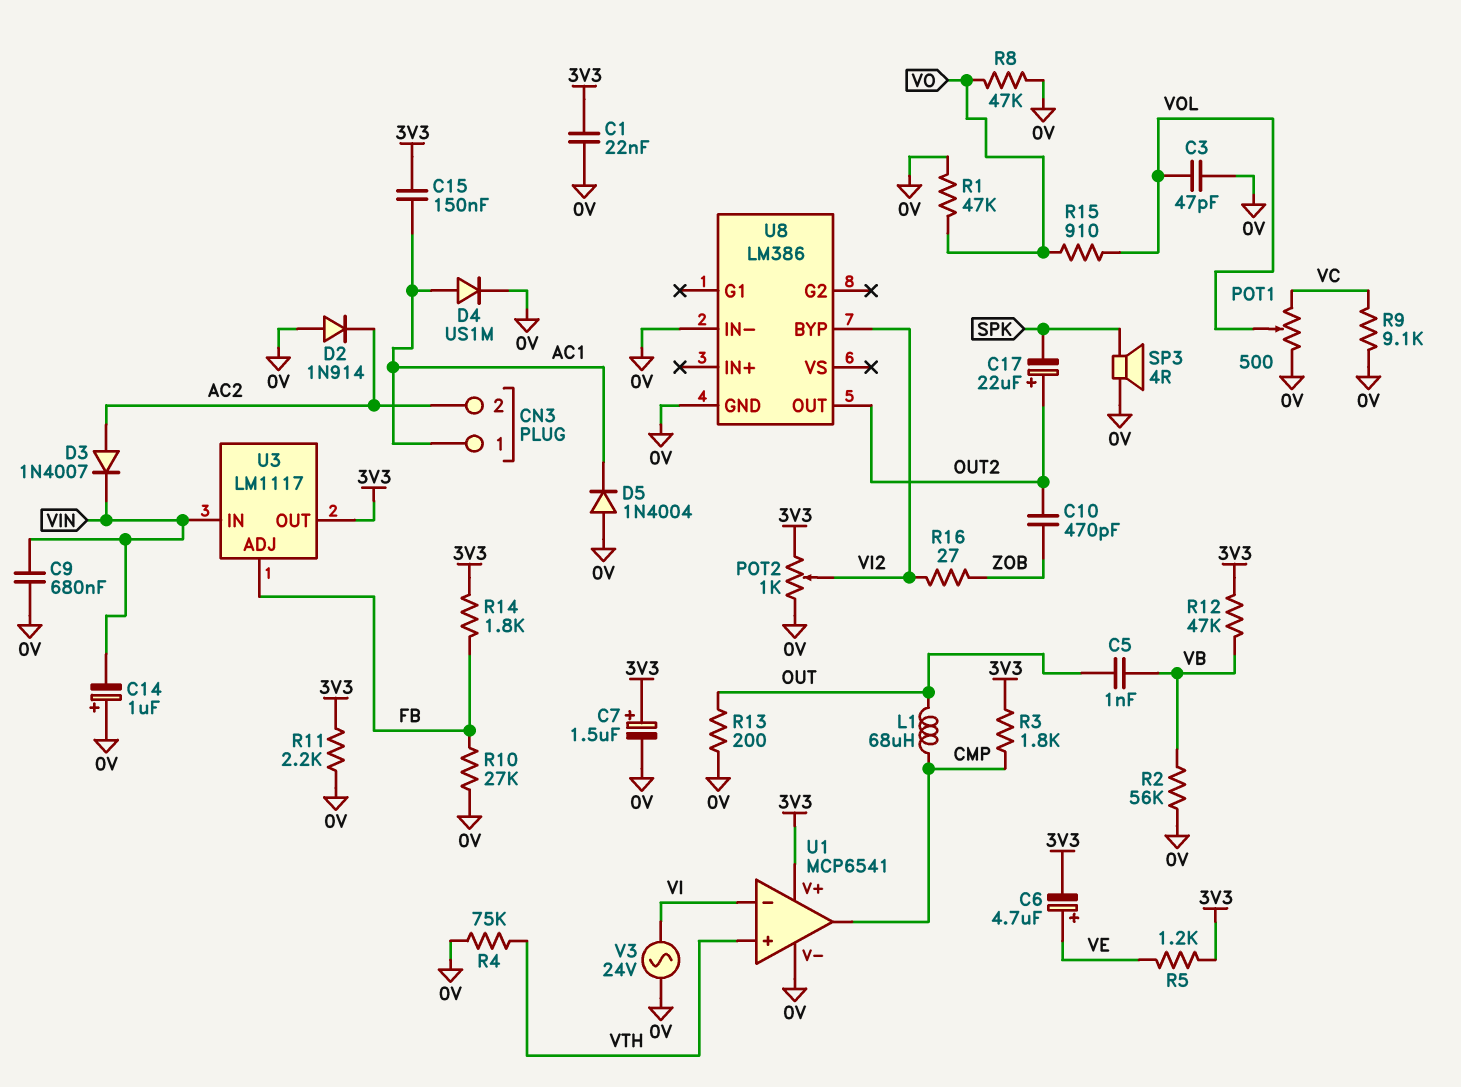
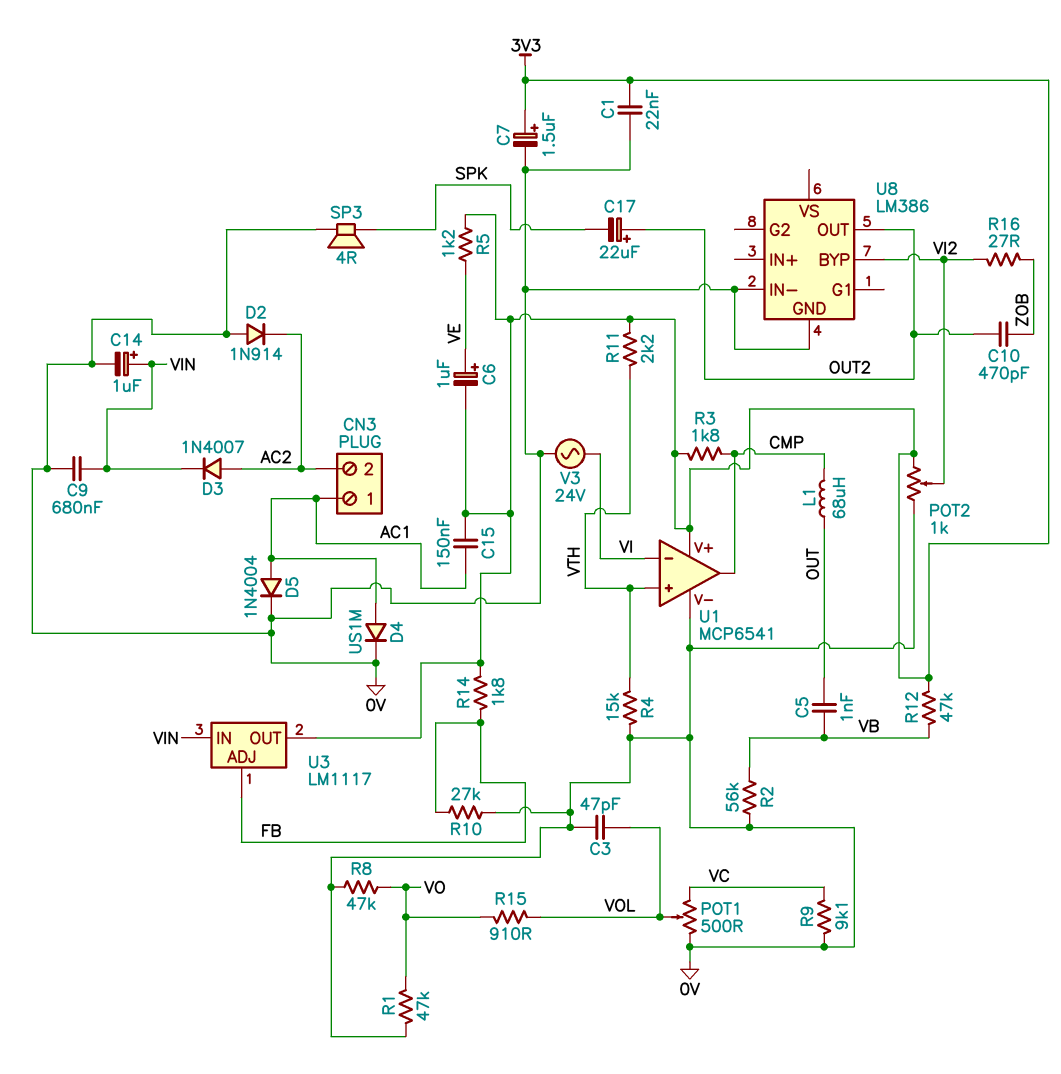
C6: 4.7uF (plus VE, minus 3V3) -> 1uF (plus VE, minus 3V3)
C14: 1uF (plus 0V, minus VIN) -> 1uF (plus VIN, minus 0V)
D5: diode 1N4004 (A 0V, K AC1) -> diode 1N4004 (A AC1, K 0V)
R4: 75k (0V, VTH) -> 15k (0V, VTH)
R11: 2.2k (0V, 3V3) -> 2.2k (3V3, VTH)
R13: 200 (0V, OUT) -> none

